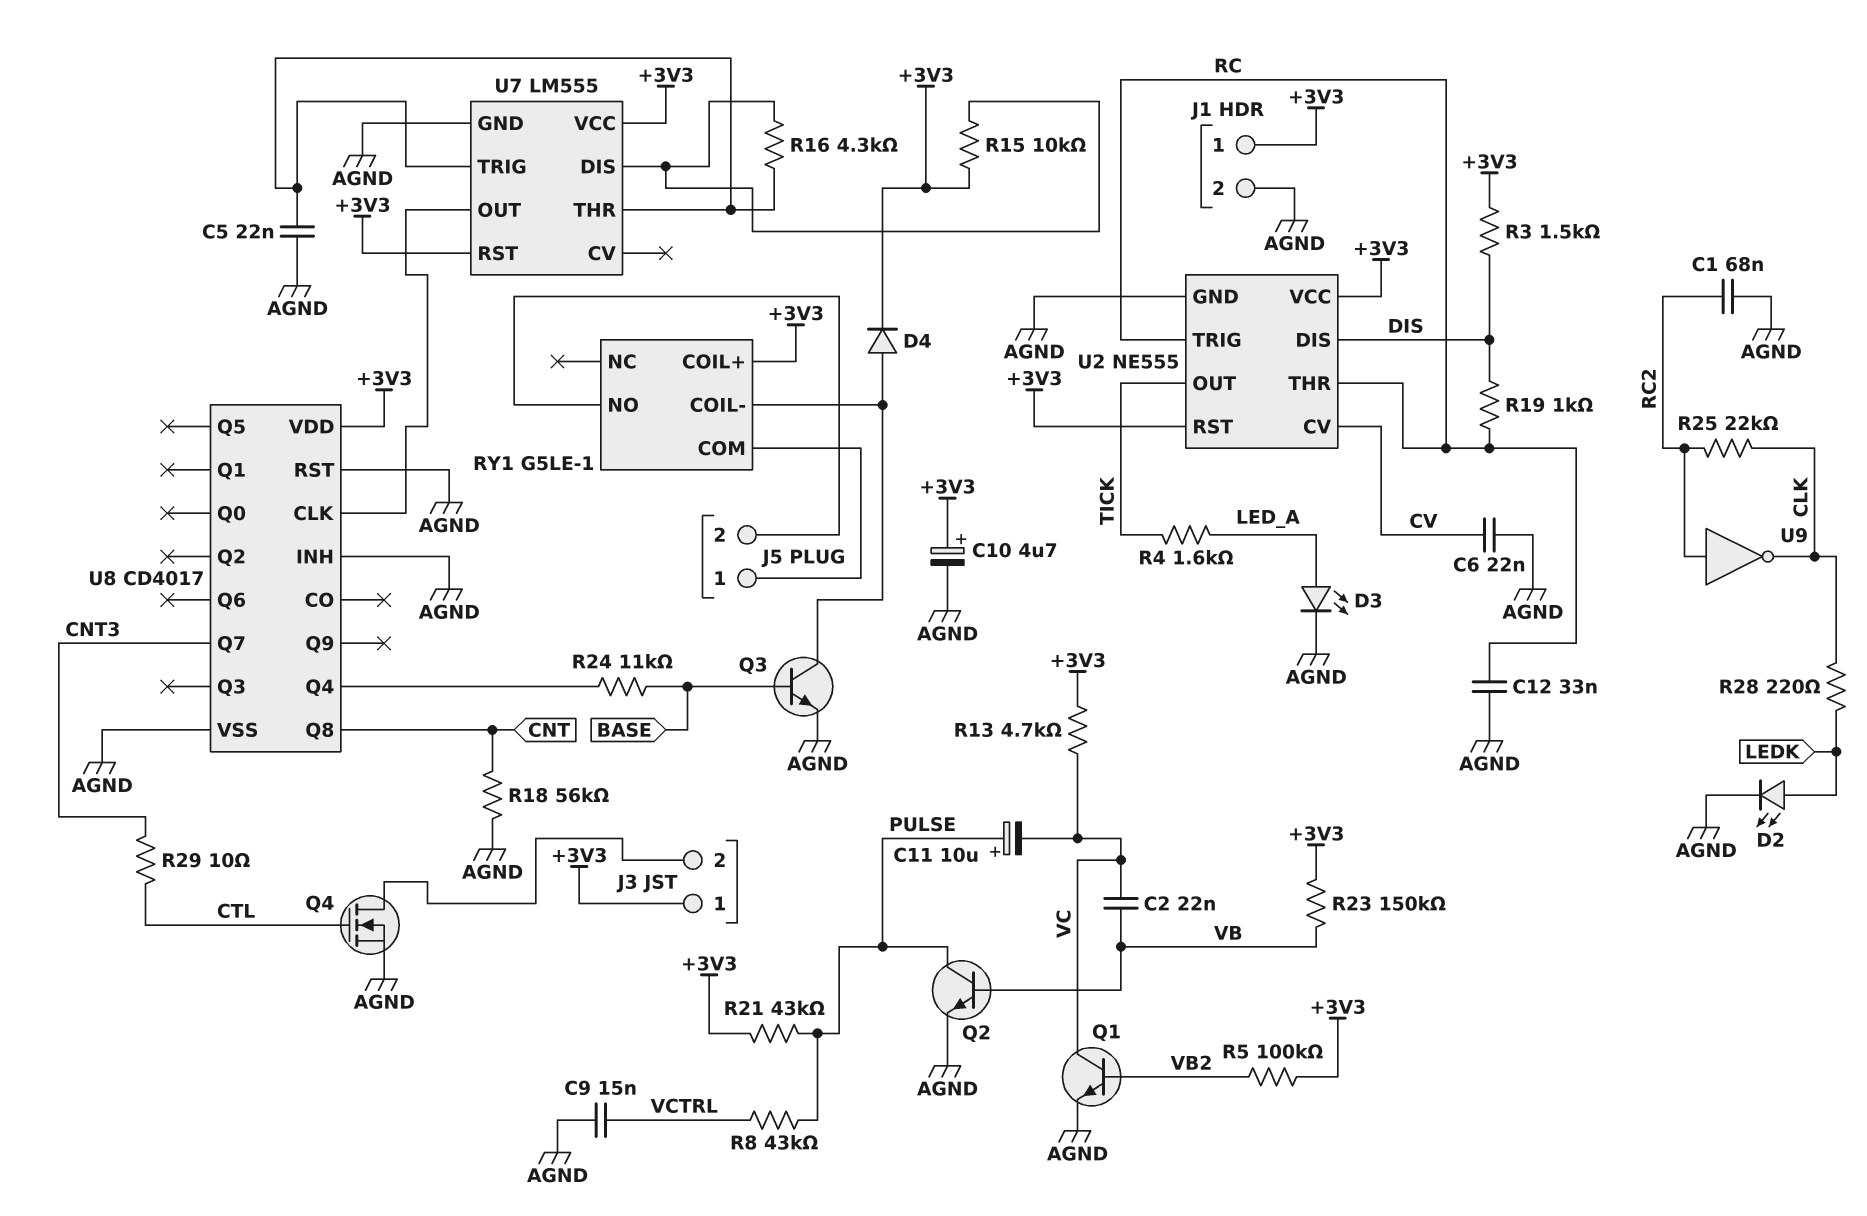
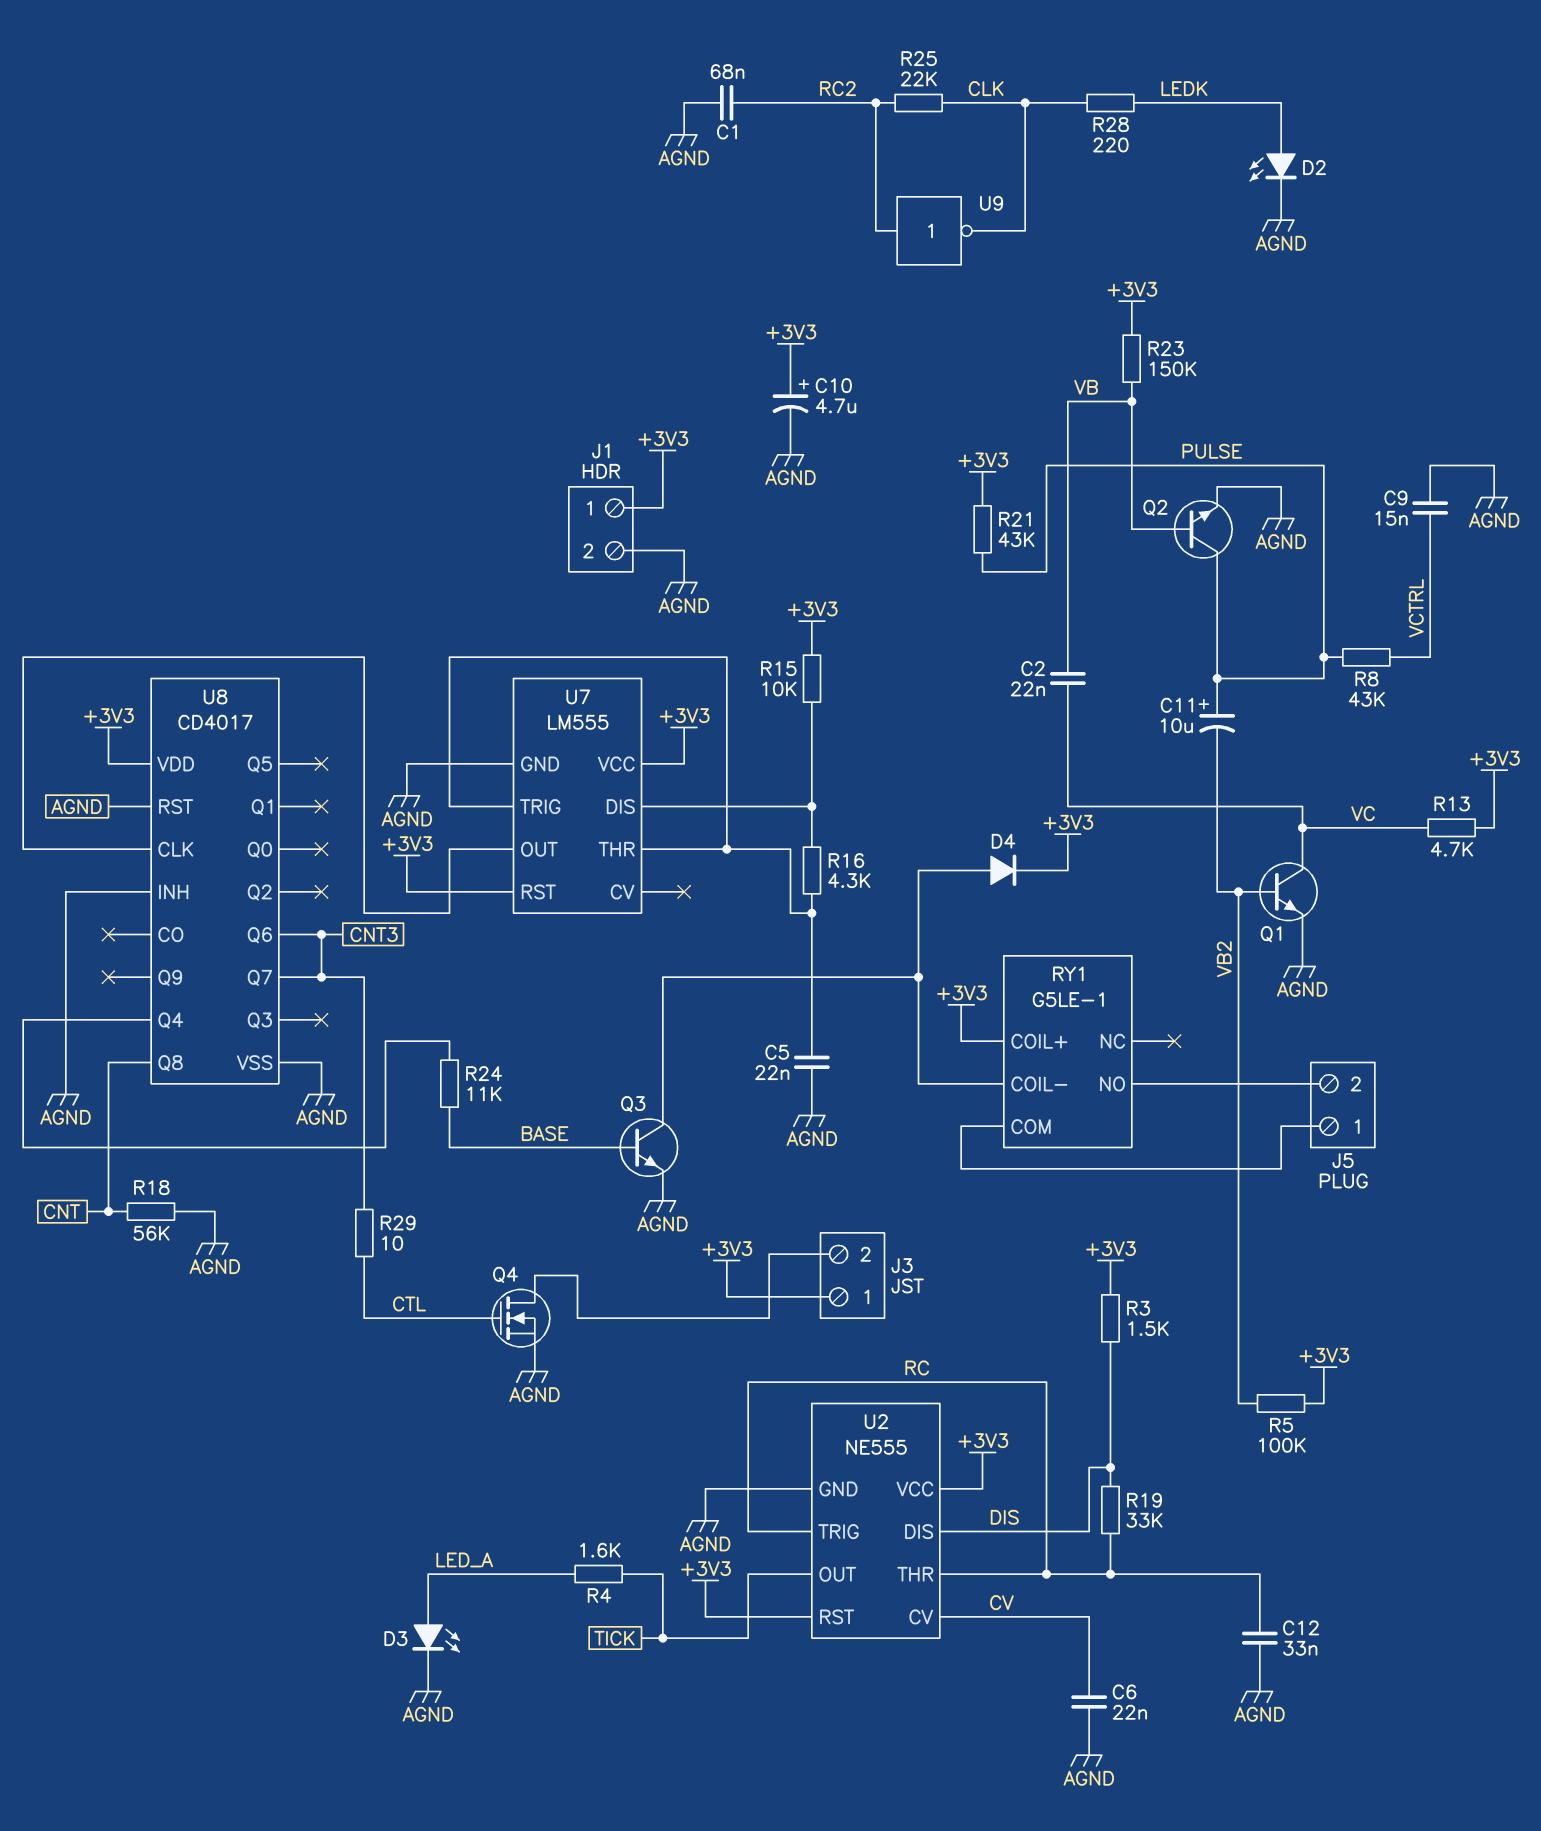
C11: 10uF (plus PULSE, minus VC) -> 10uF (plus PULSE, minus VB2)
R19: 1k (DIS, RC) -> 33k (DIS, RC)
U8 pin Q6: none -> CNT3

